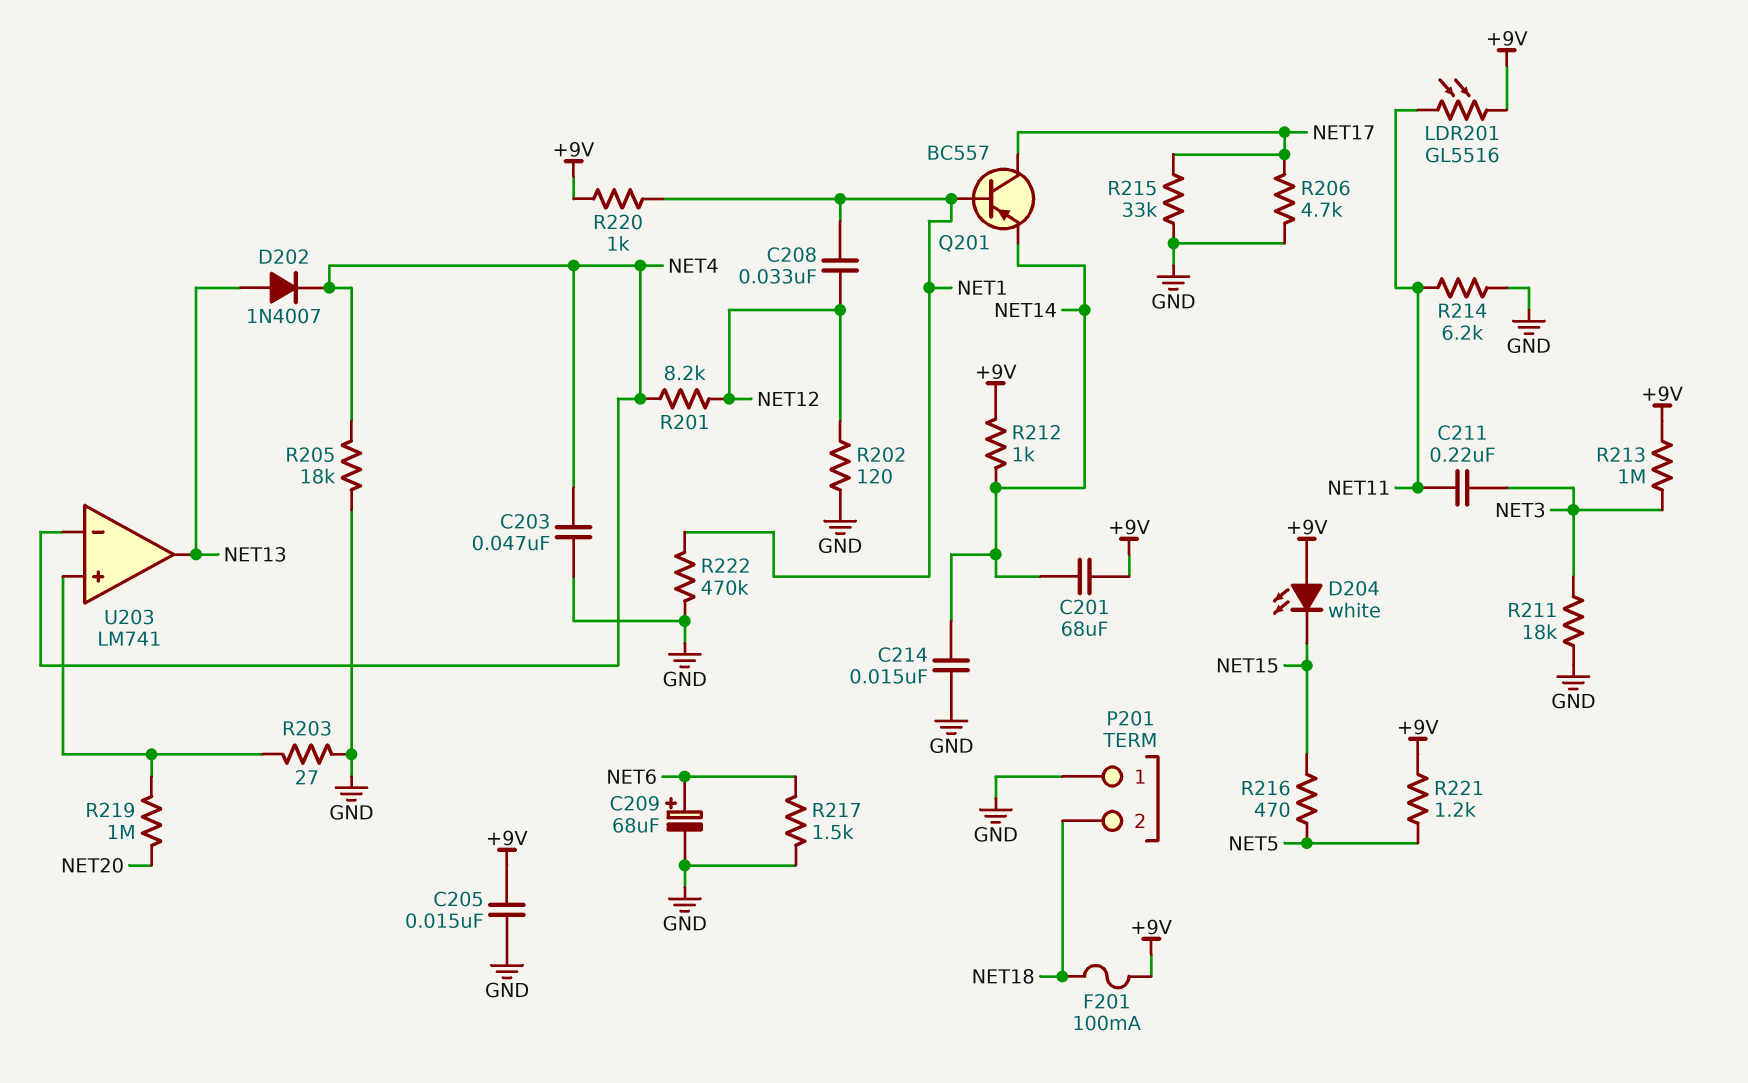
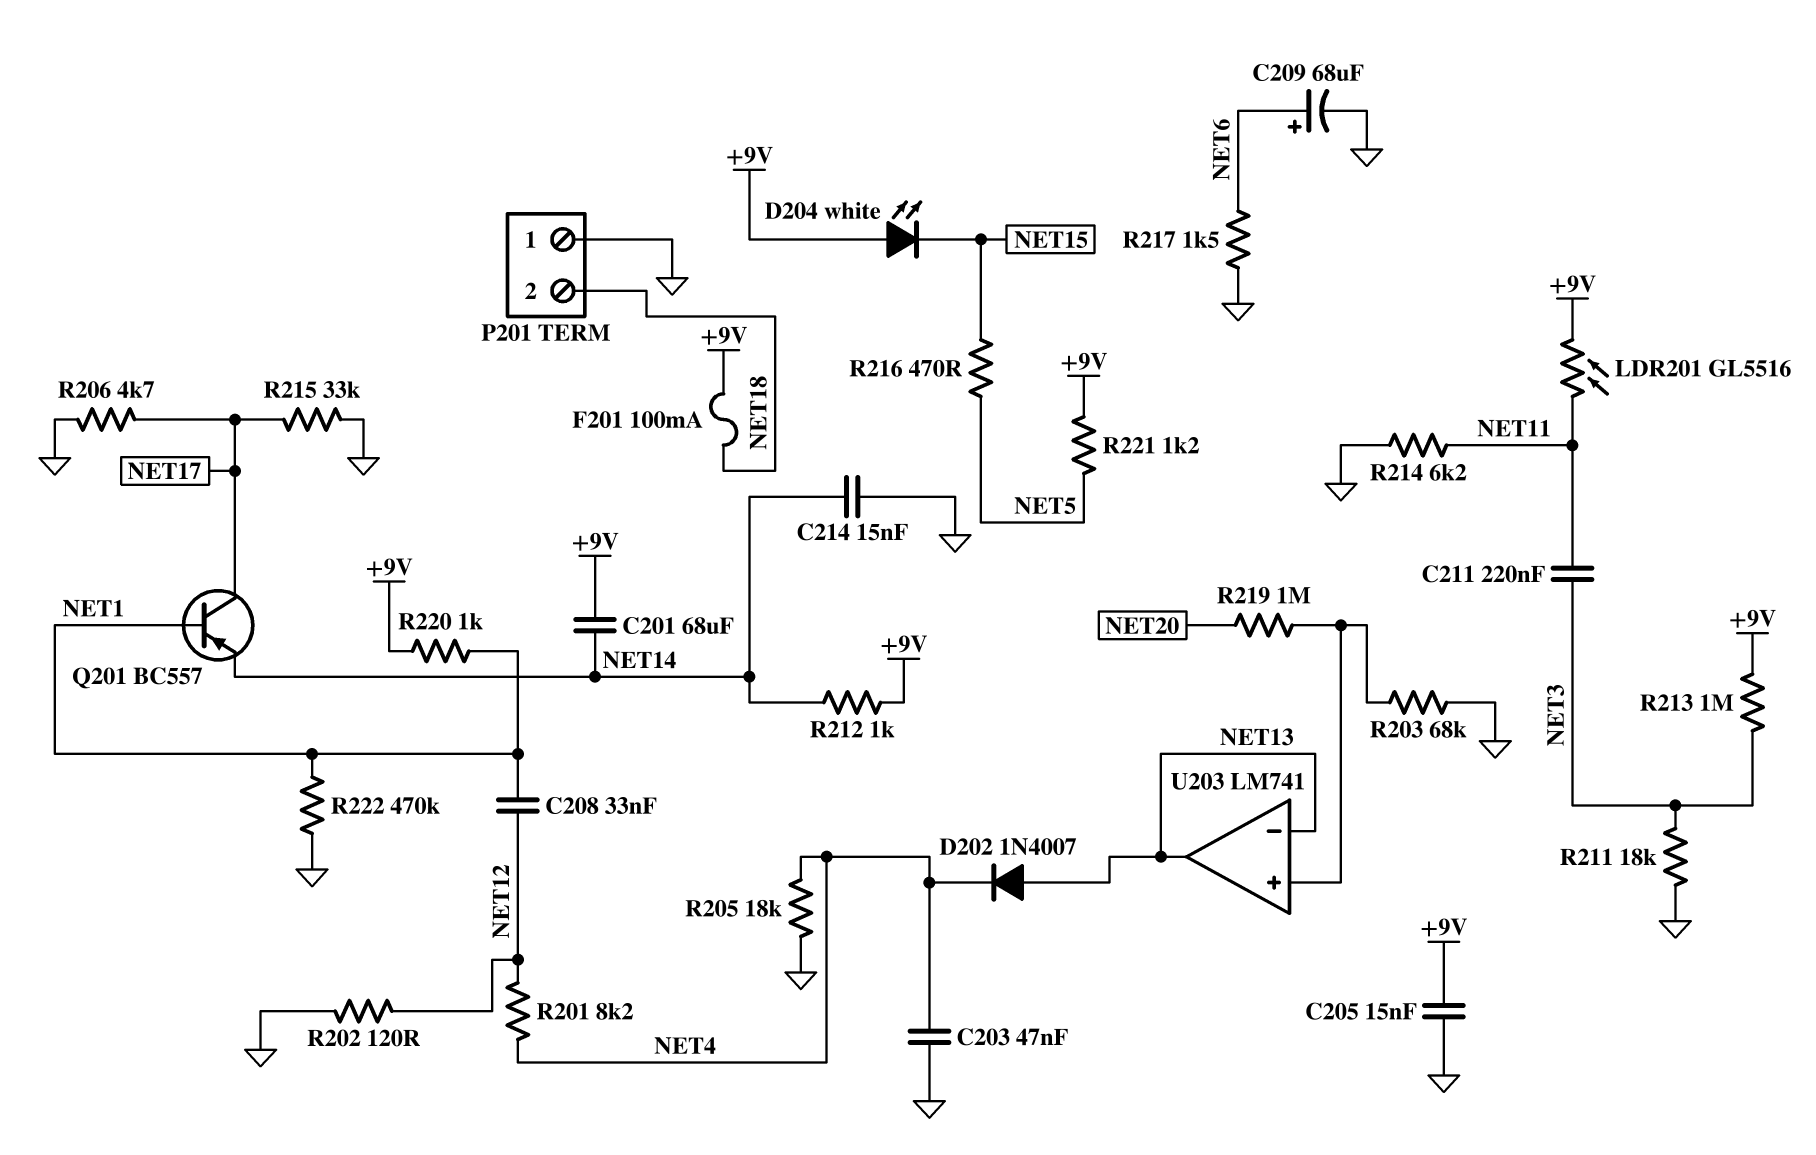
R203: 27 (GND, U203/in+) -> 68k (GND, U203/in+)
U203 pin in-: NET4 -> NET13

